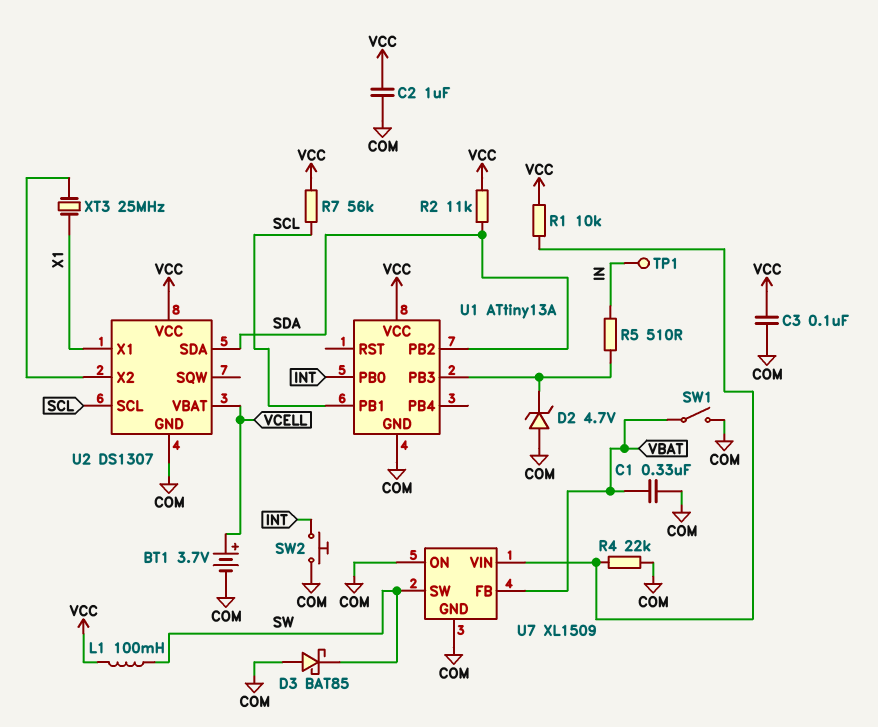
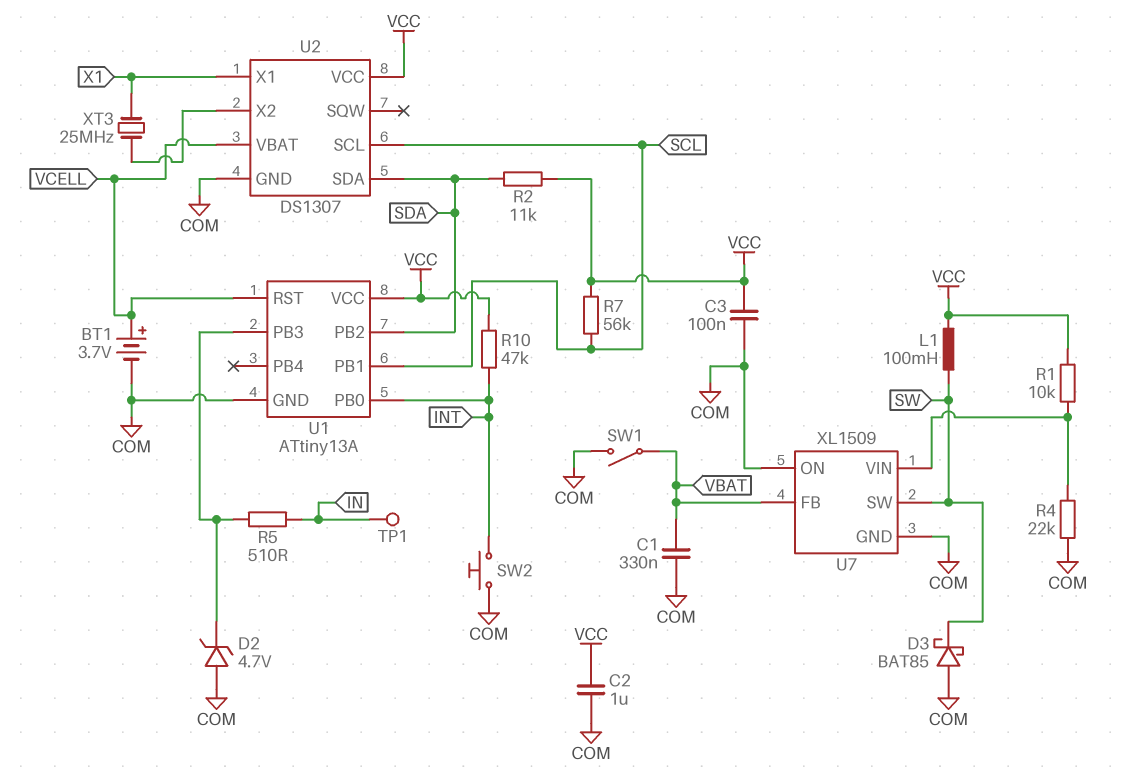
R10: none -> 47k (INT, VCC)
U1 pin RST: none -> VCELL

